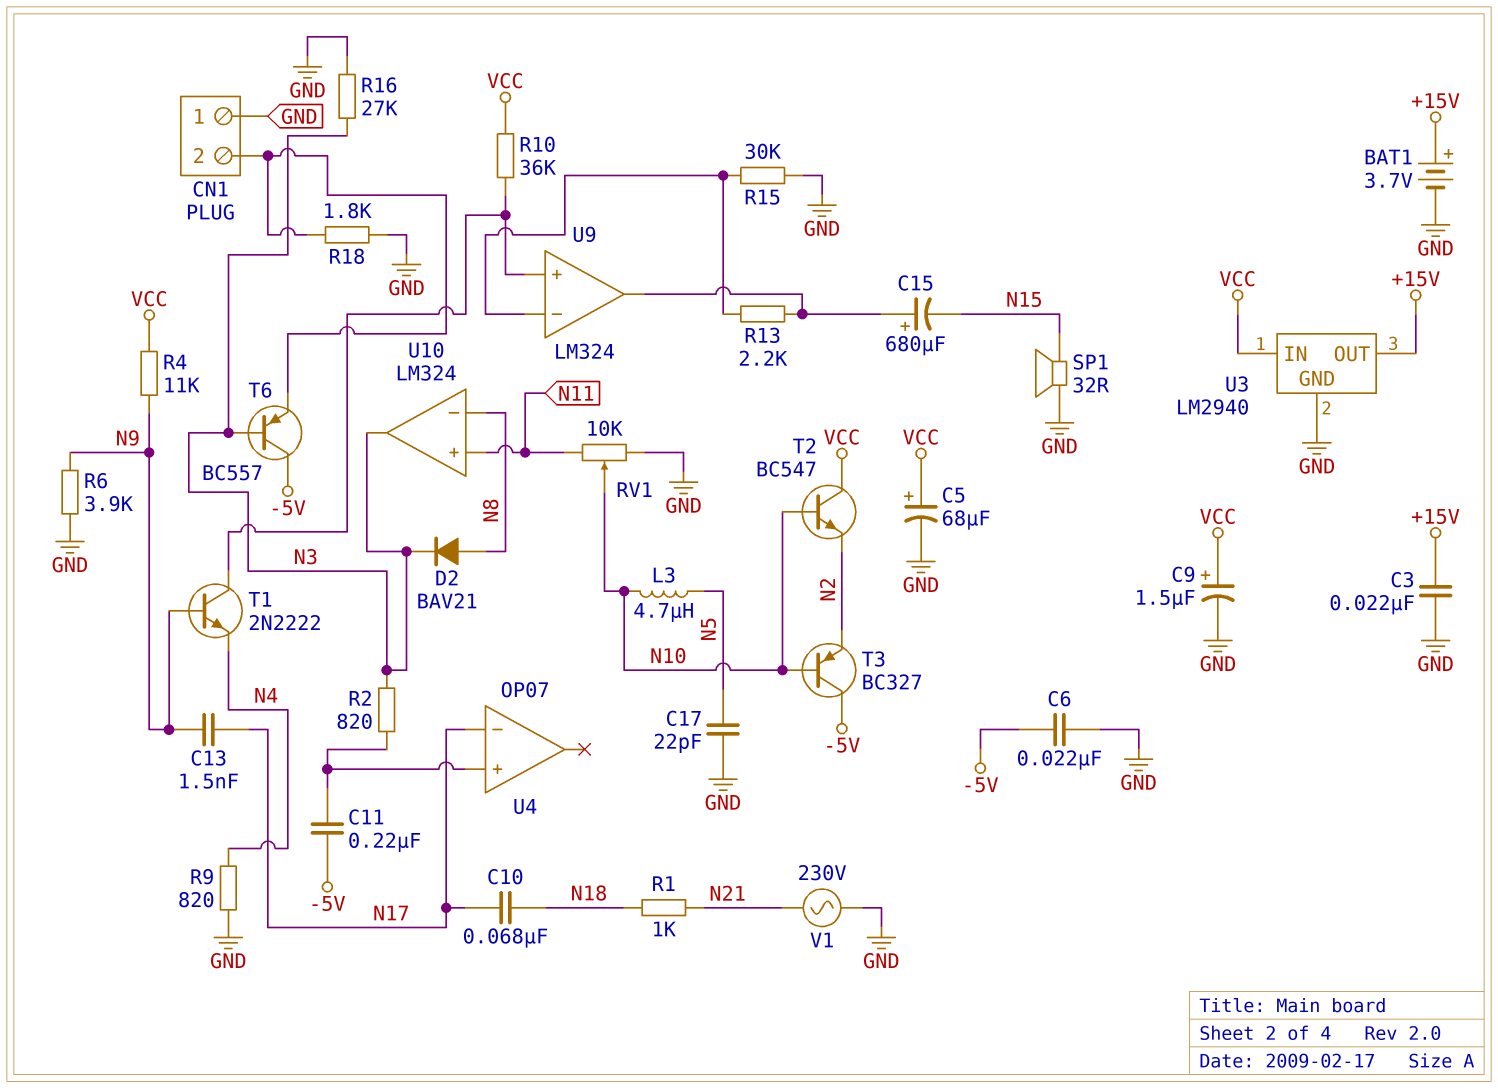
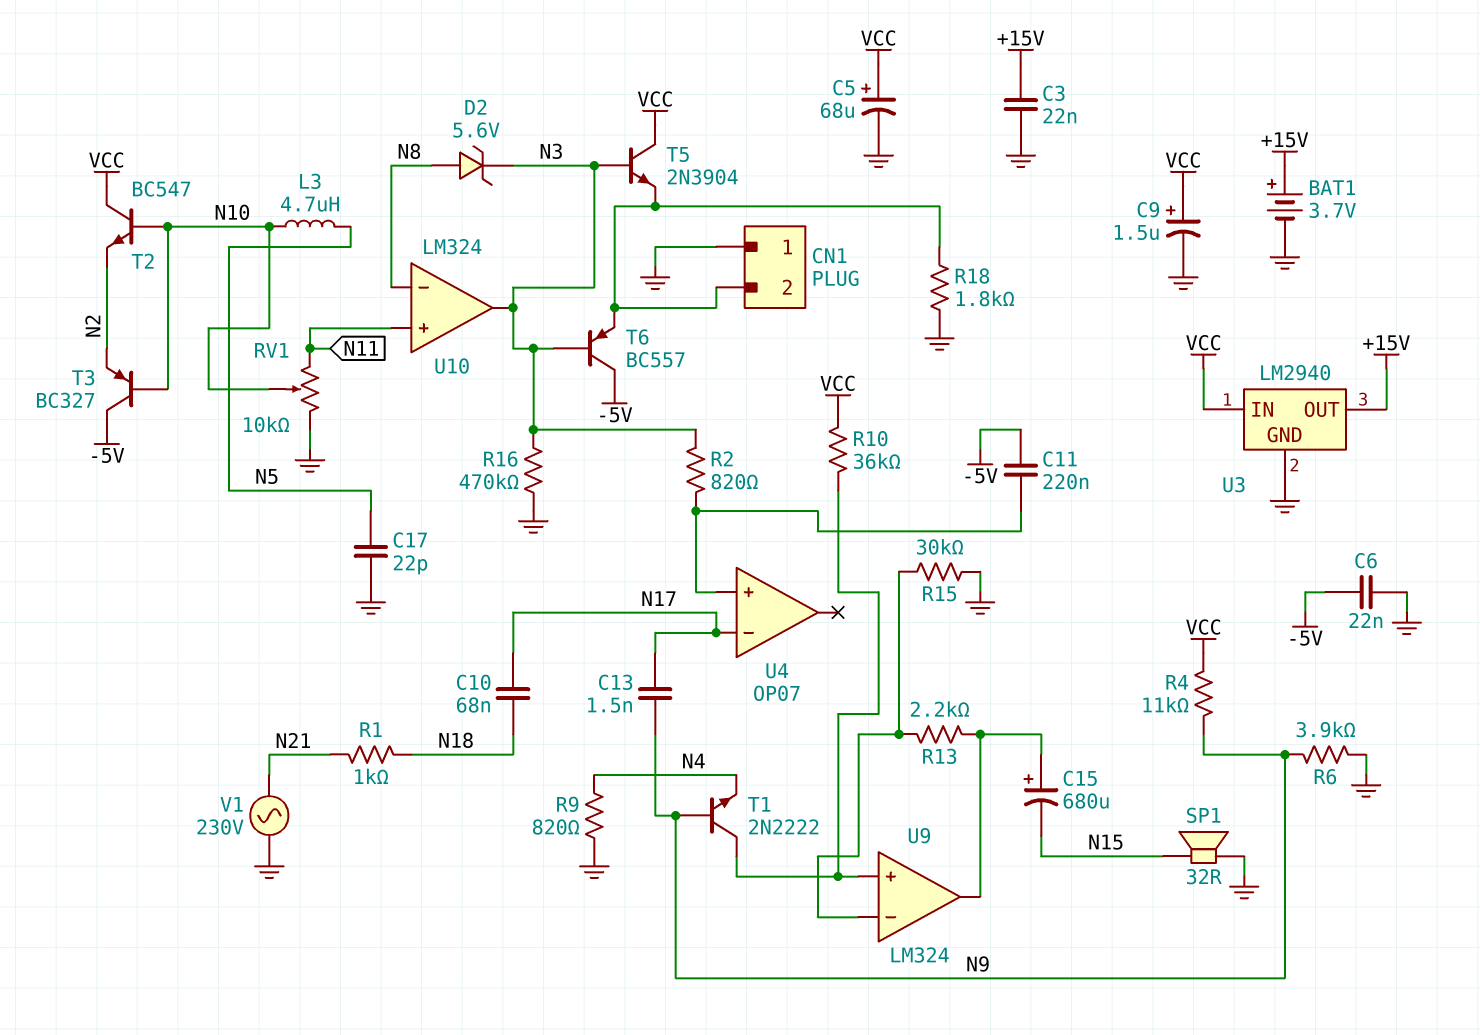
D2: diode BAV21 (A N8, K N3) -> zener 5.6V (A N8, K N3)
R16: 27k (GND, N3) -> 470k (GND, N3)
T5: none -> NPN 2N3904 (B N3, C VCC, E CN1/2)

